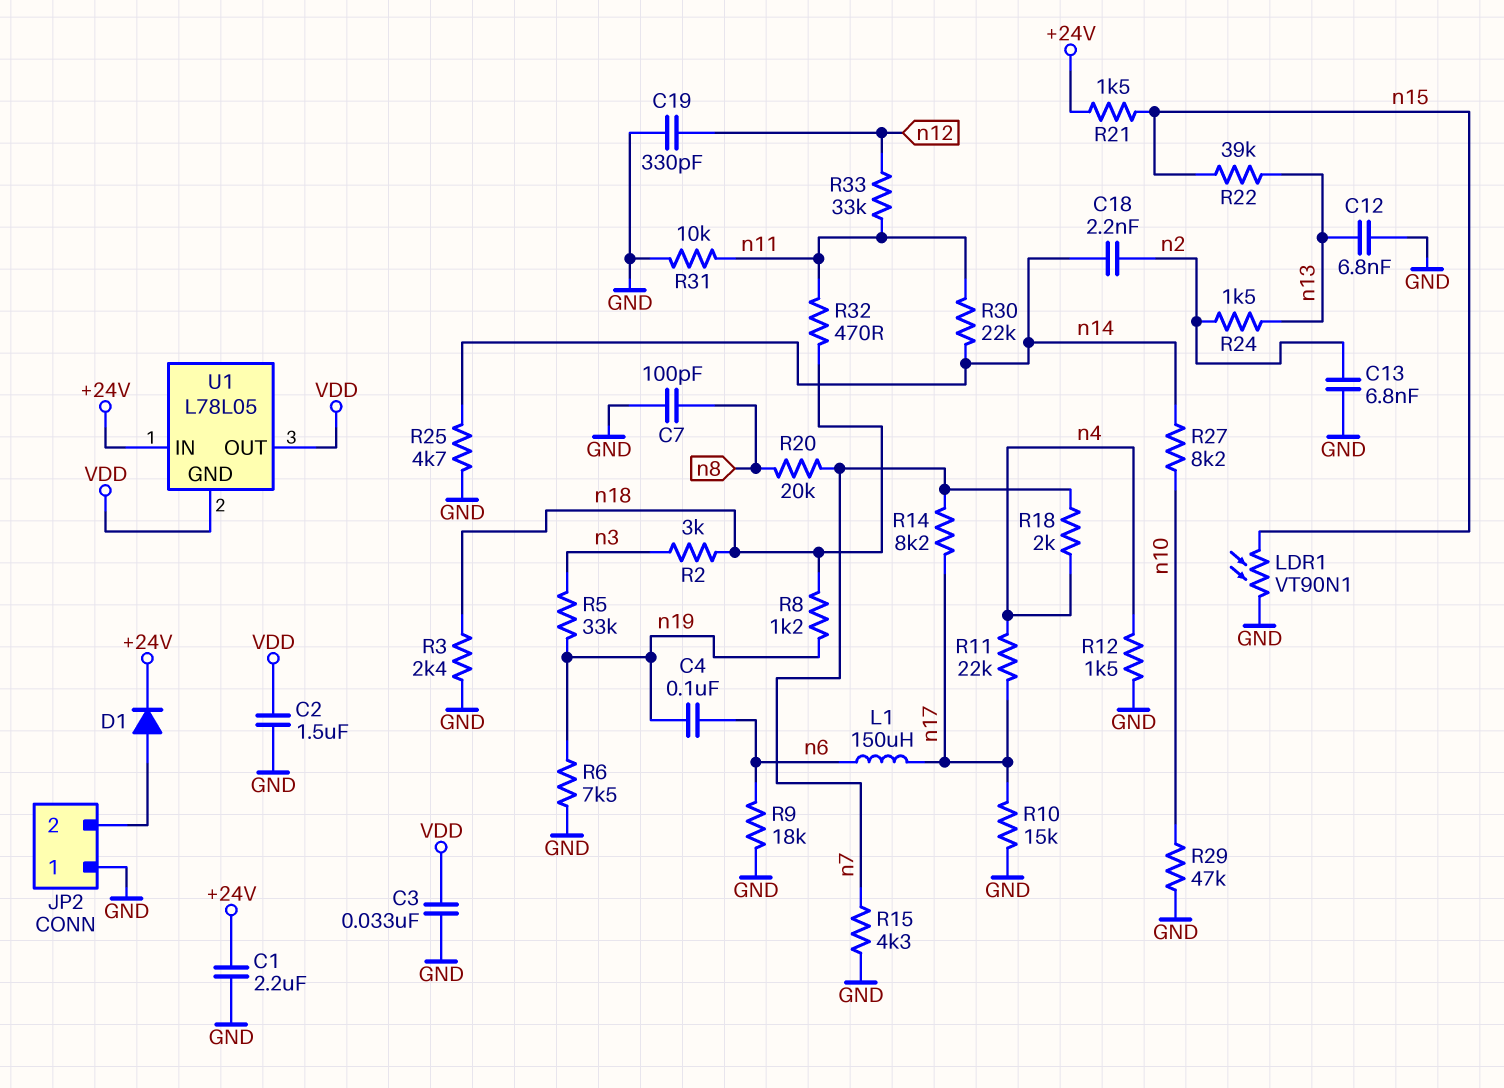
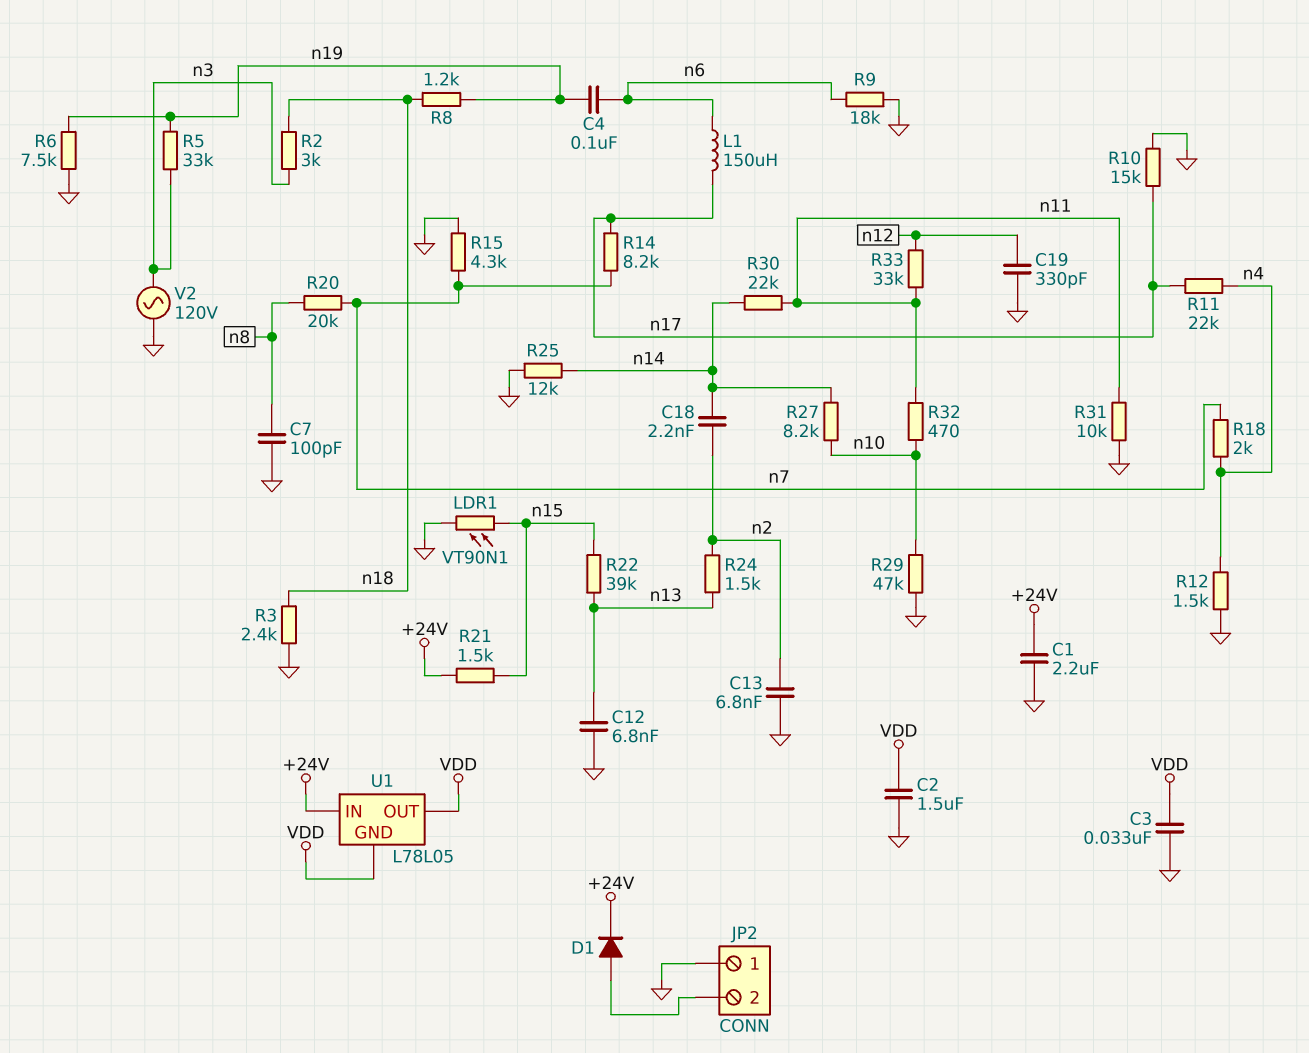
R25: 4.7k (GND, n14) -> 12k (GND, n14)
R32: 470 (n11, n18) -> 470 (n10, n11)
V2: none -> AC 120V (GND, n3)

